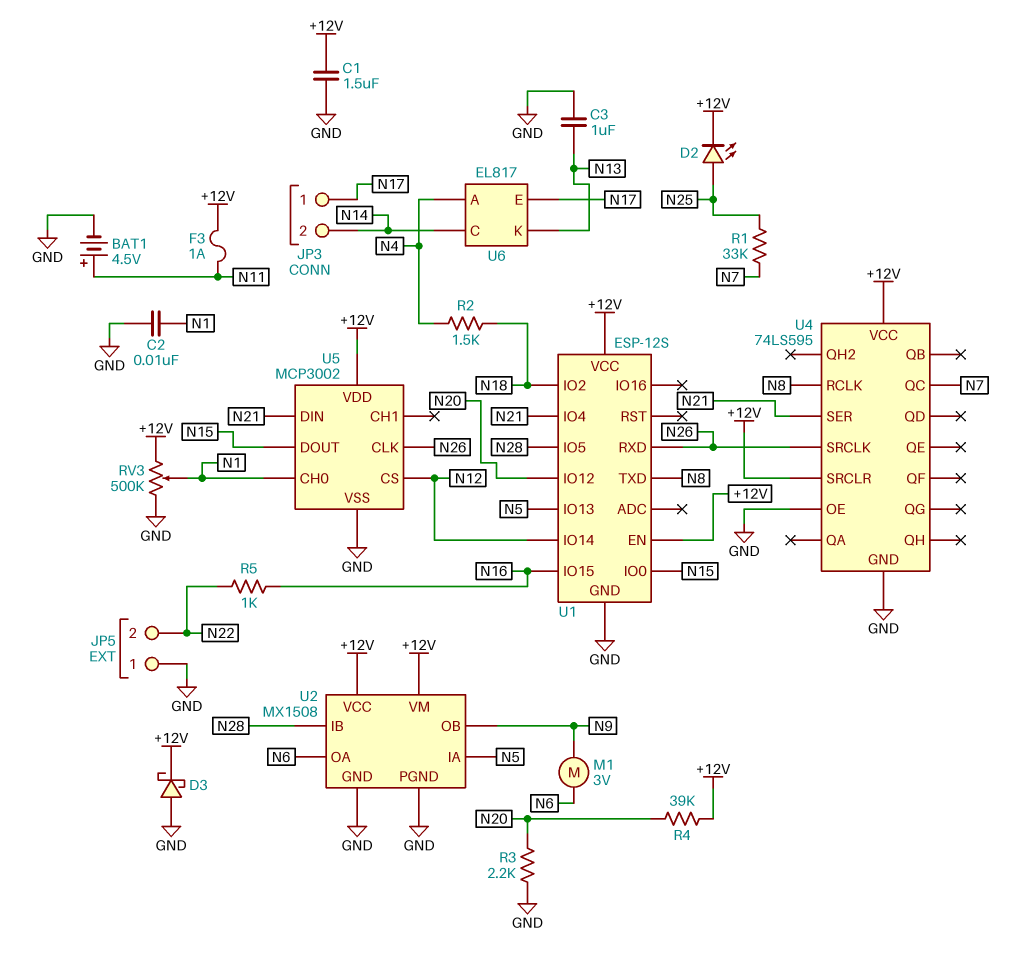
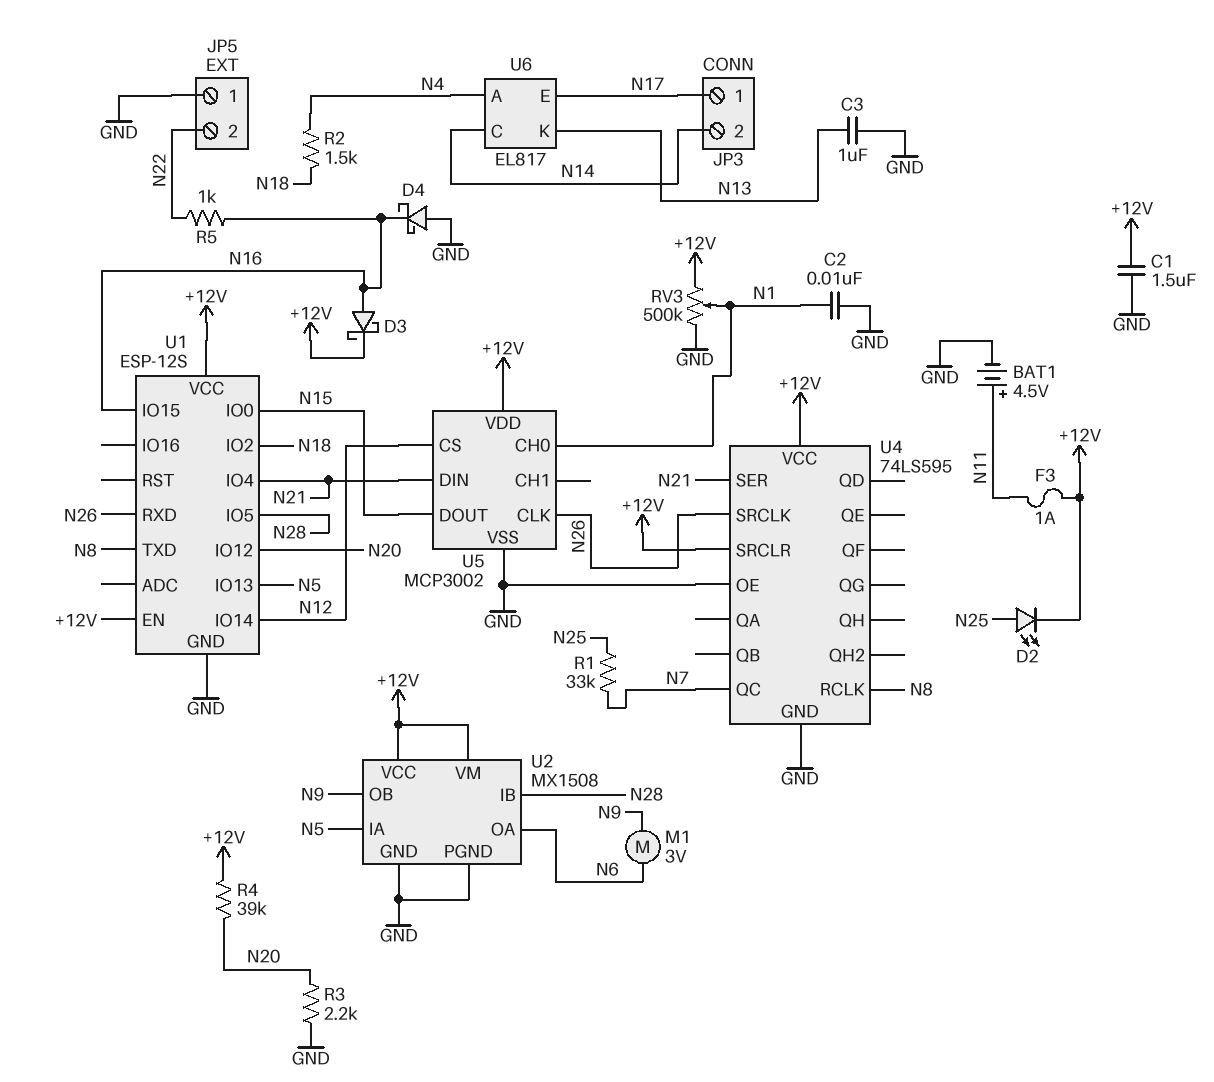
D3: schottky (A GND, K +12V) -> schottky (A N16, K +12V)
D4: none -> schottky (A GND, K N16)

